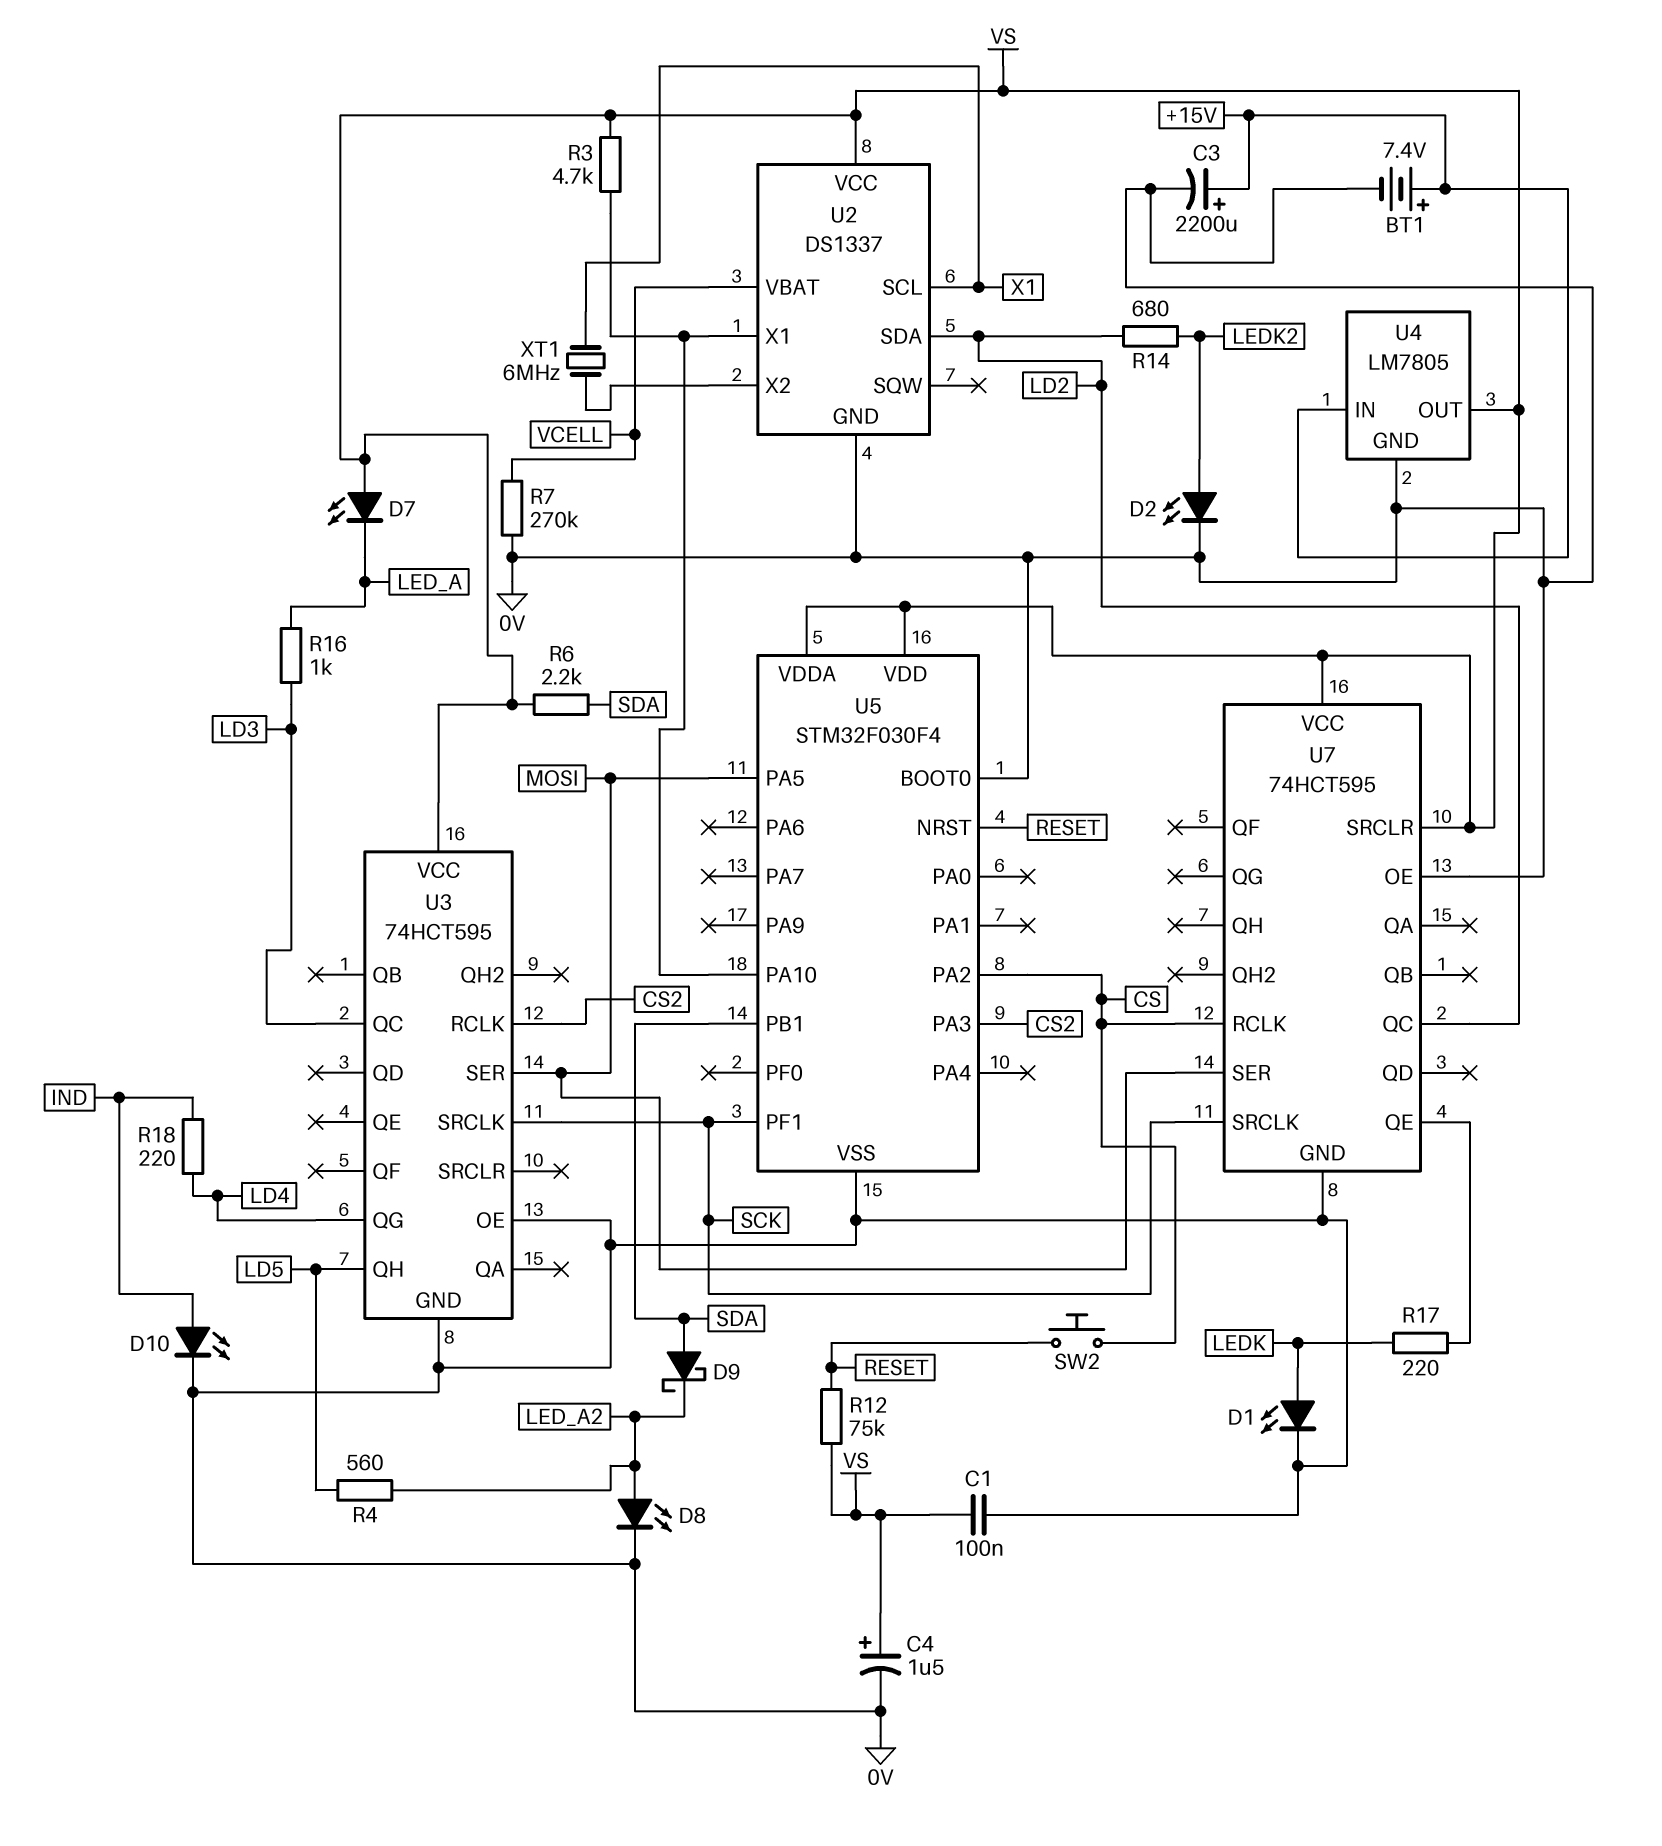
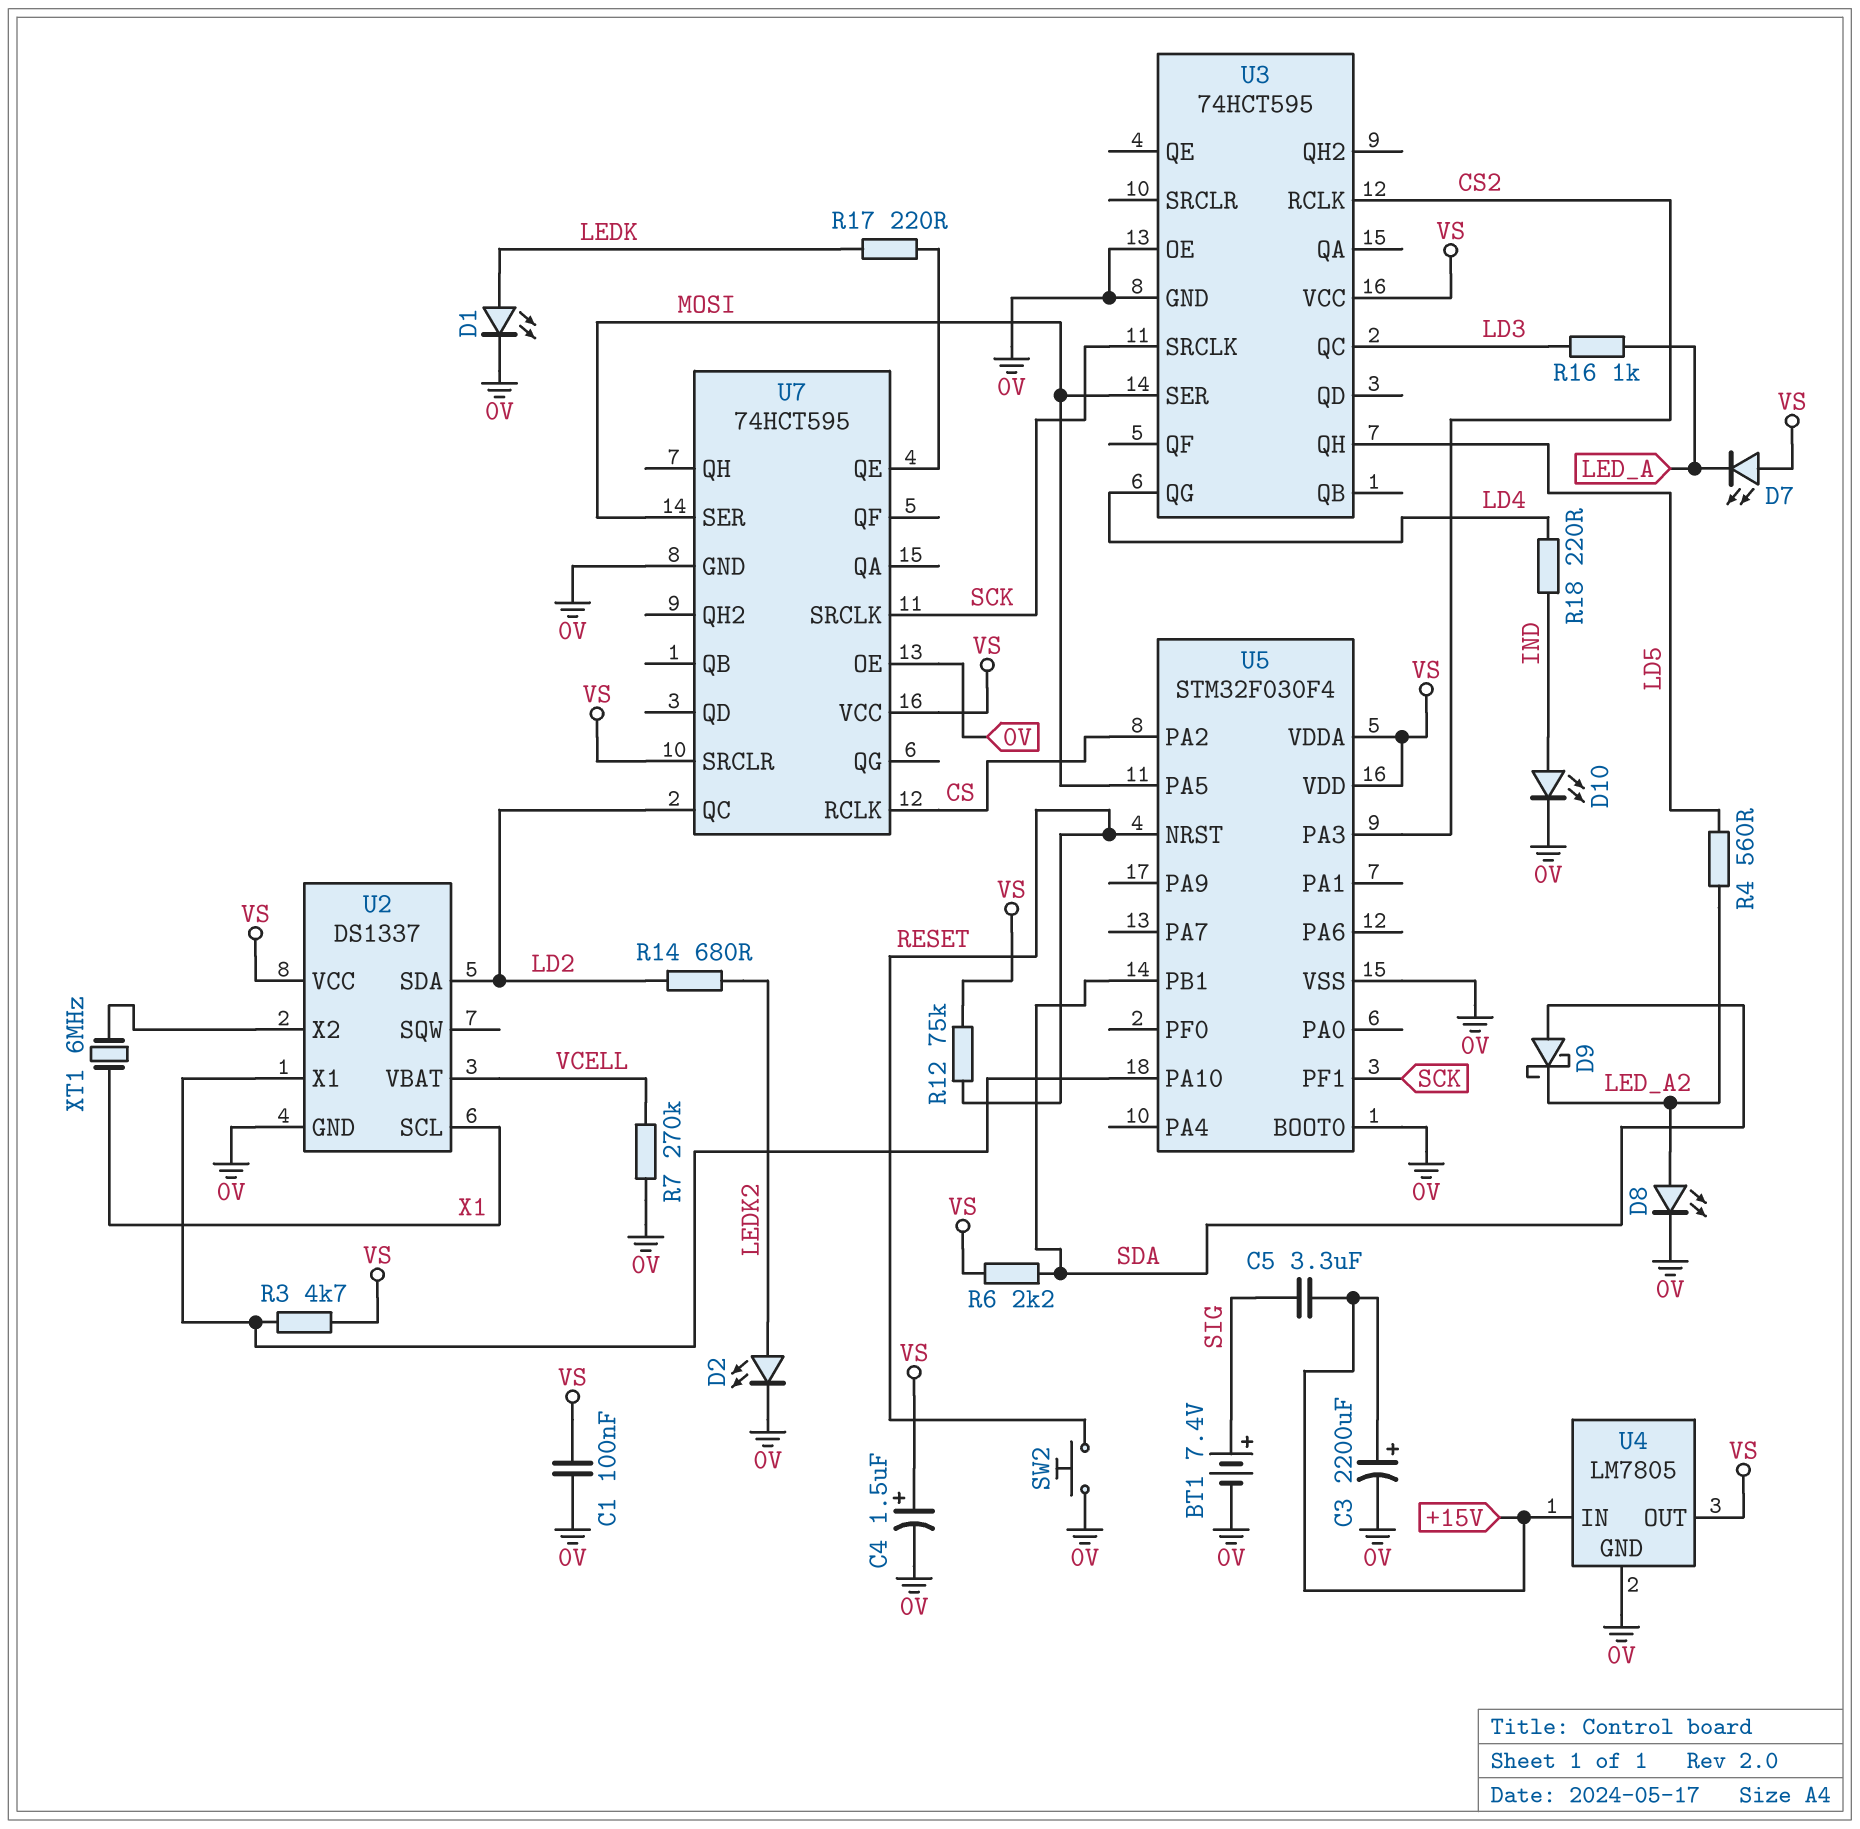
BT1: 7.4V (plus +15V, minus 0V) -> 7.4V (plus SIG, minus 0V)
C5: none -> 3.3uF (+15V, SIG)
SW2: button (CS, RESET) -> button (0V, RESET)

